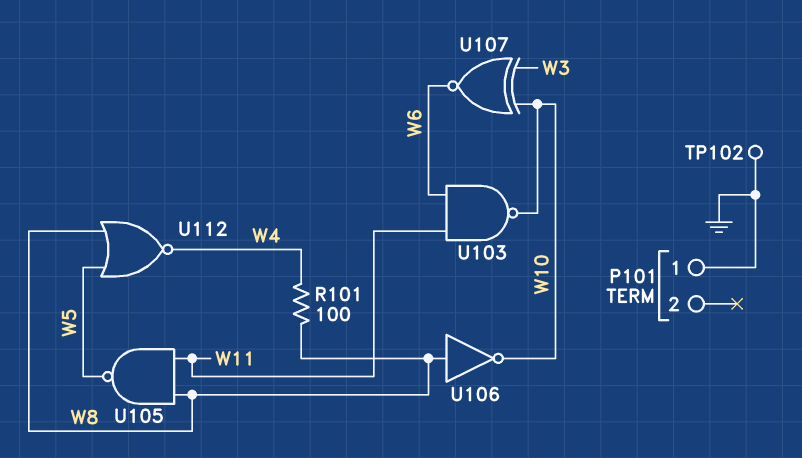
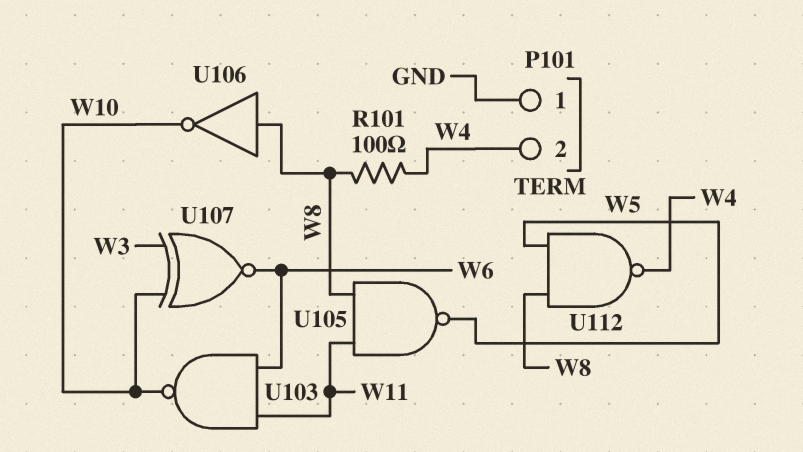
P101 pin 2: none -> W4
TP102: test point (GND) -> none
U112: NOR (in W5, in W8, out W4) -> NAND (in W5, in W8, out W4)

